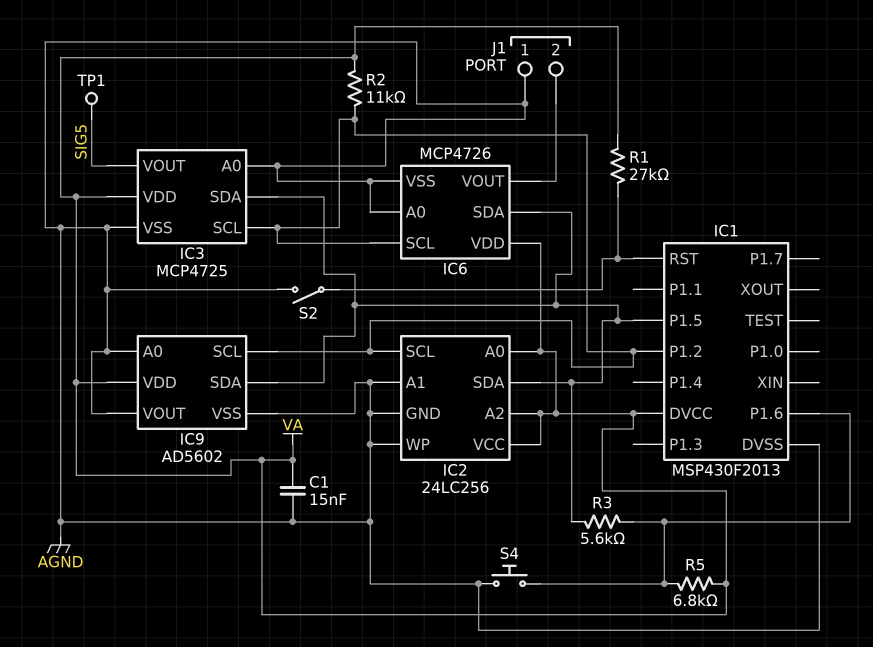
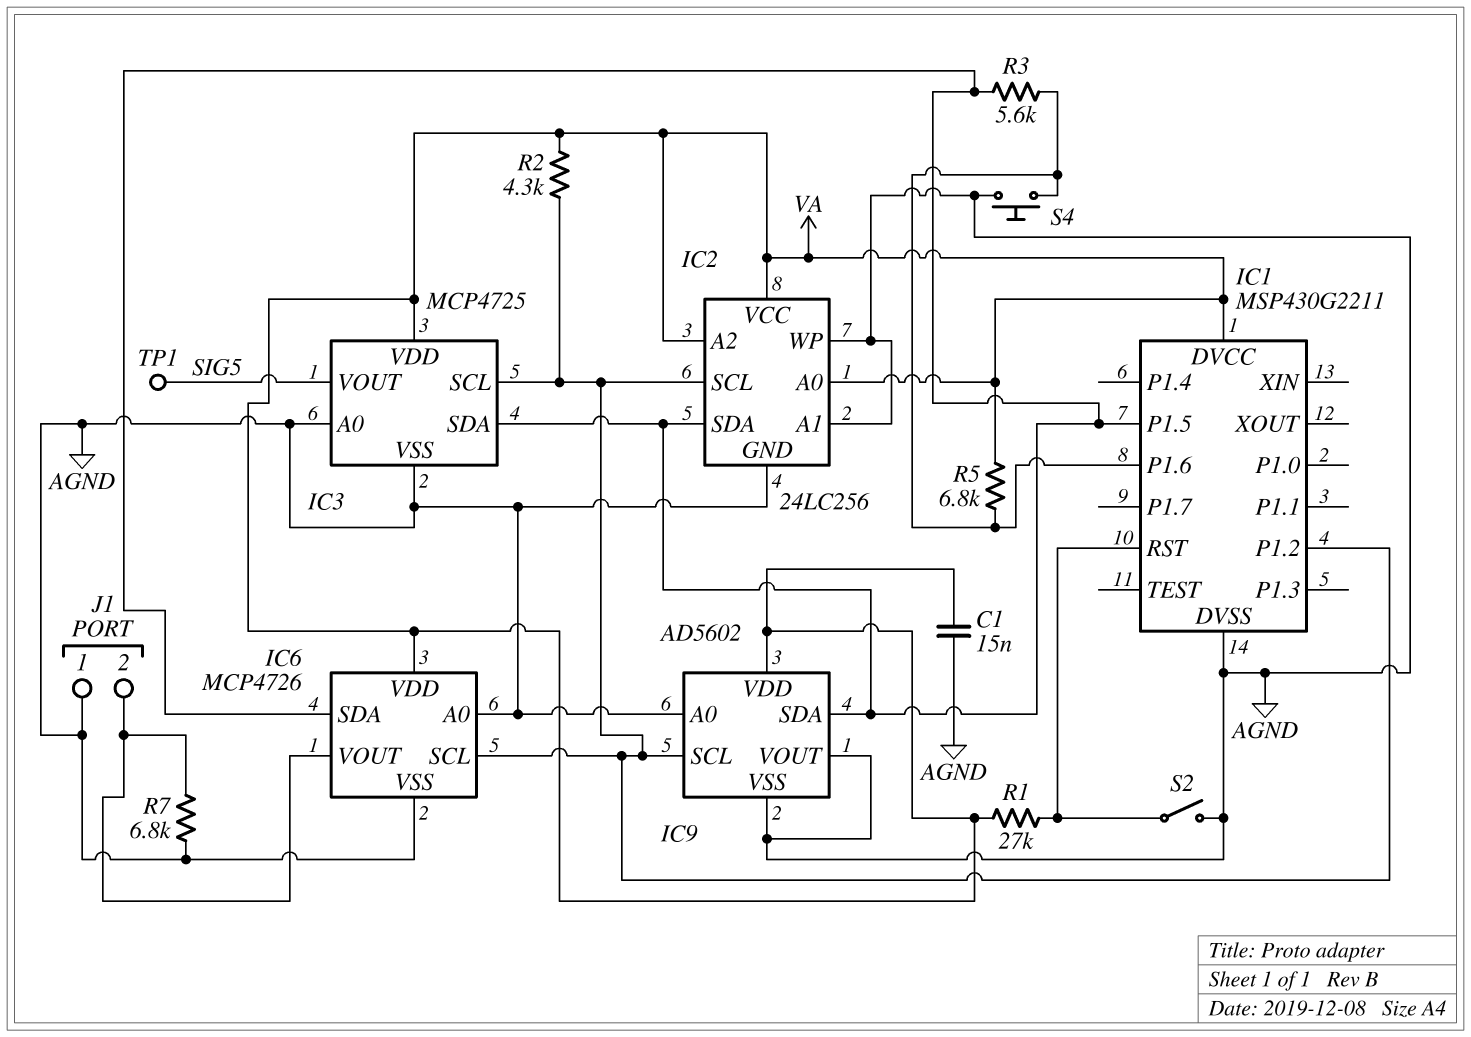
IC1: MSP430F2013 -> MSP430G2211
R2: 11k (IC1/P1.2, VA) -> 4.3k (IC1/P1.2, VA)
R7: none -> 6.8k (AGND, IC6/VOUT)

